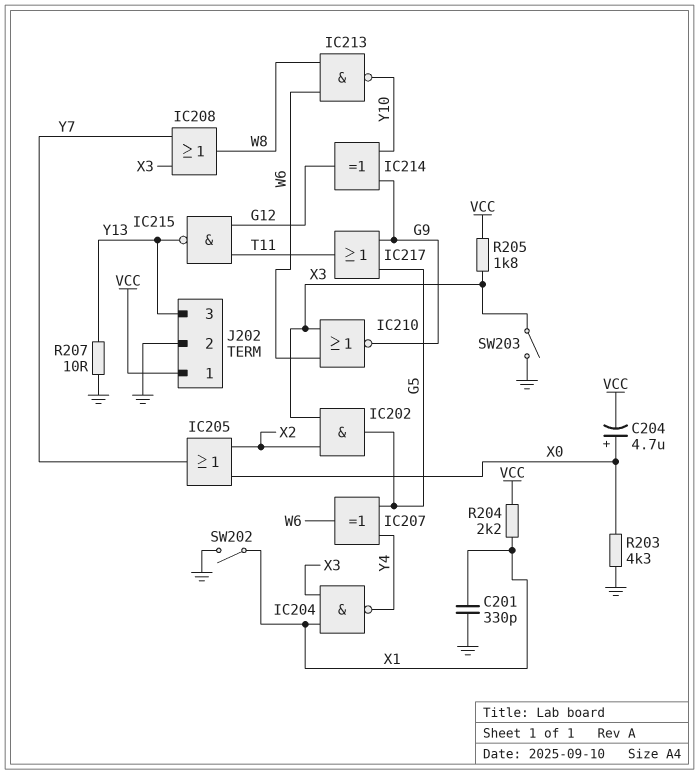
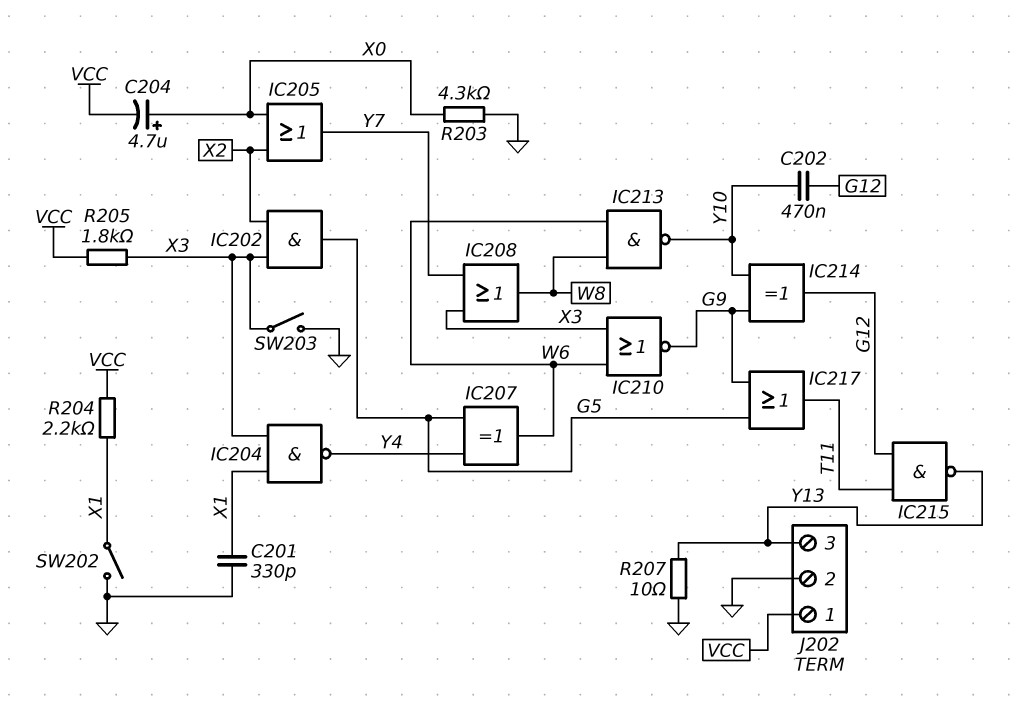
C202: none -> 470nF (G12, Y10)

